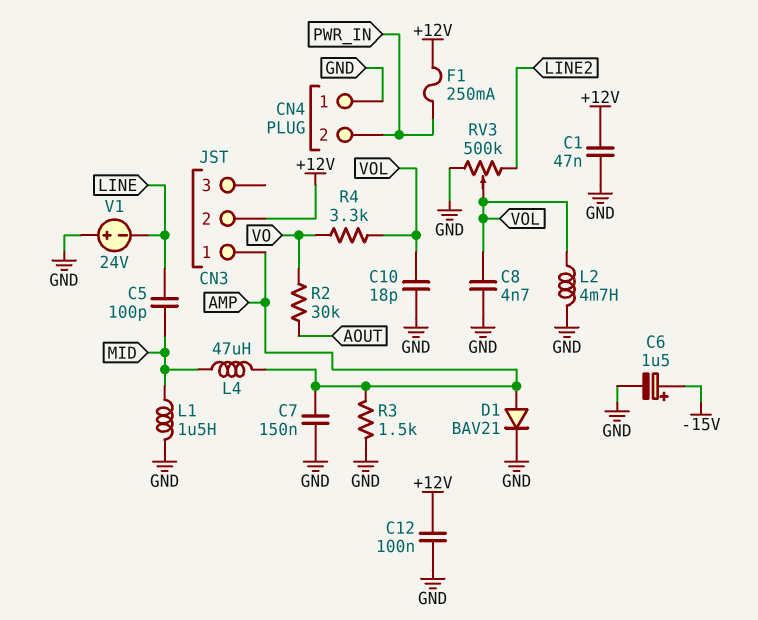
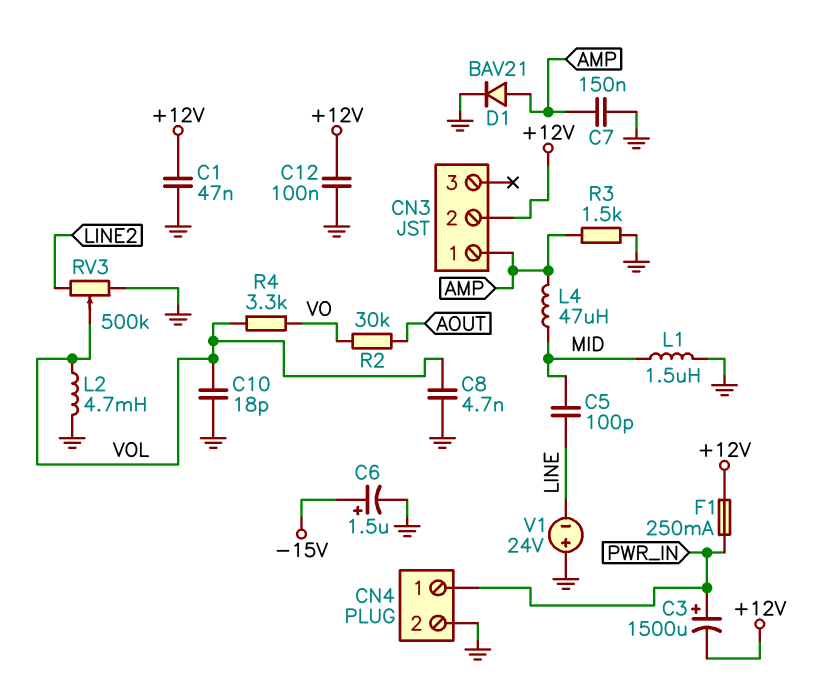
C3: none -> 1500uF (plus PWR_IN, minus +12V)
CN4 pin 1: GND -> PWR_IN
CN4 pin 2: PWR_IN -> GND

